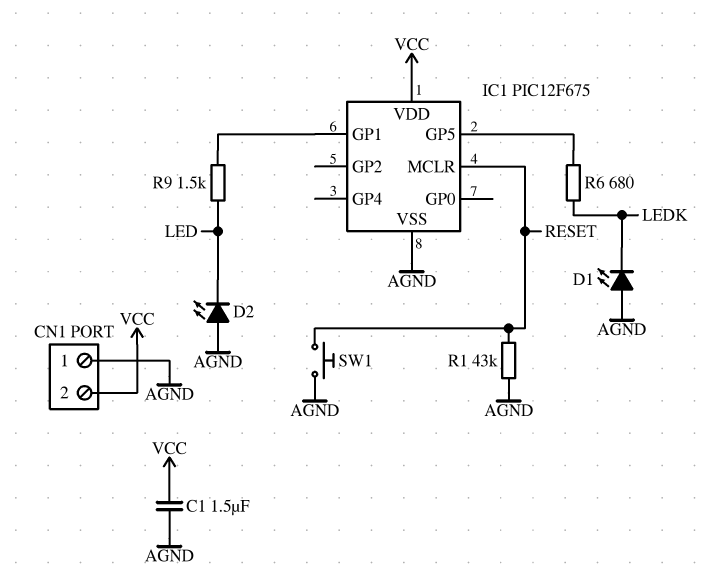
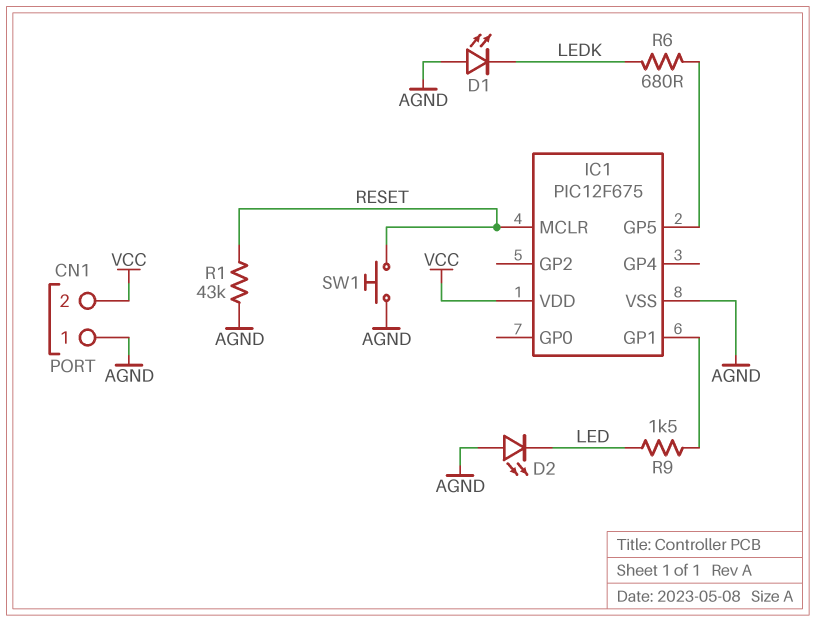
C1: 1.5uF (AGND, VCC) -> none

